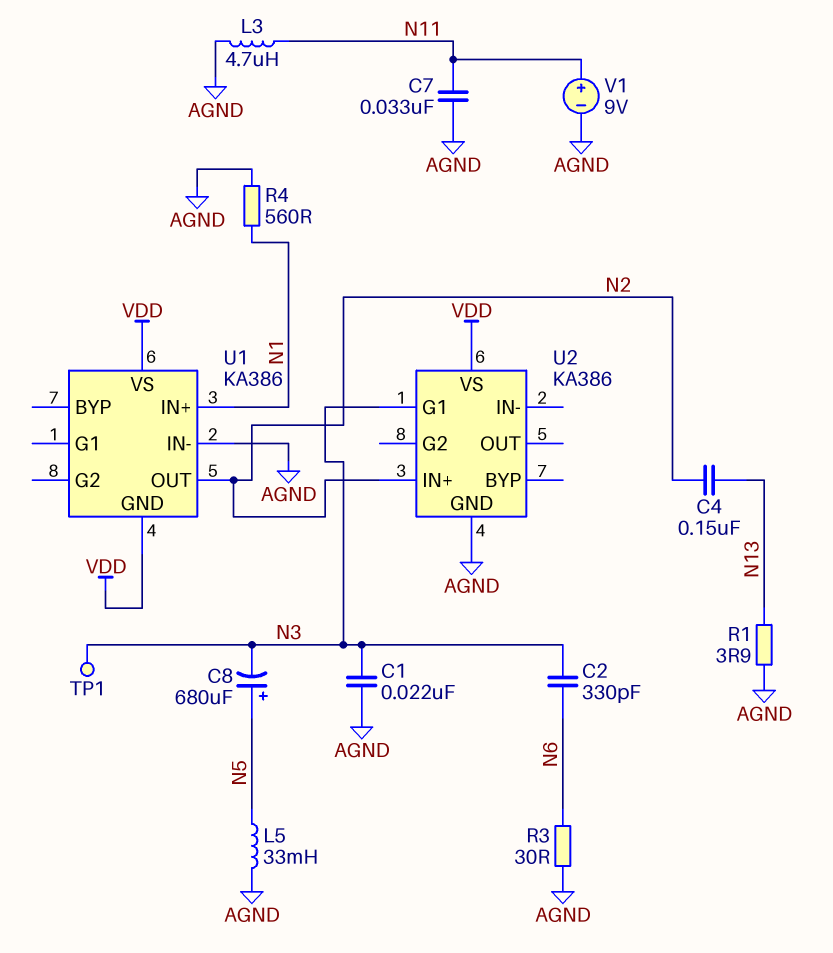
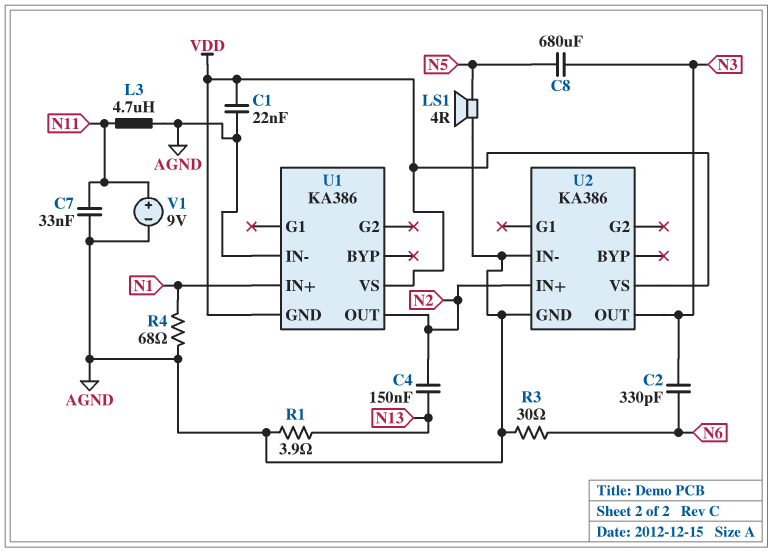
C1: 22nF (AGND, N3) -> 22nF (AGND, VDD)
C8: 680uF (plus N5, minus N3) -> 680uF (N3, N5)
L5: 33mH (AGND, N5) -> none
LS1: none -> speaker 4R (AGND, N5)
R4: 560 (AGND, N1) -> 68 (AGND, N1)
TP1: test point (N3) -> none
U2 pin G1: N3 -> none
U2 pin IN-: none -> AGND
U2 pin OUT: none -> N3

